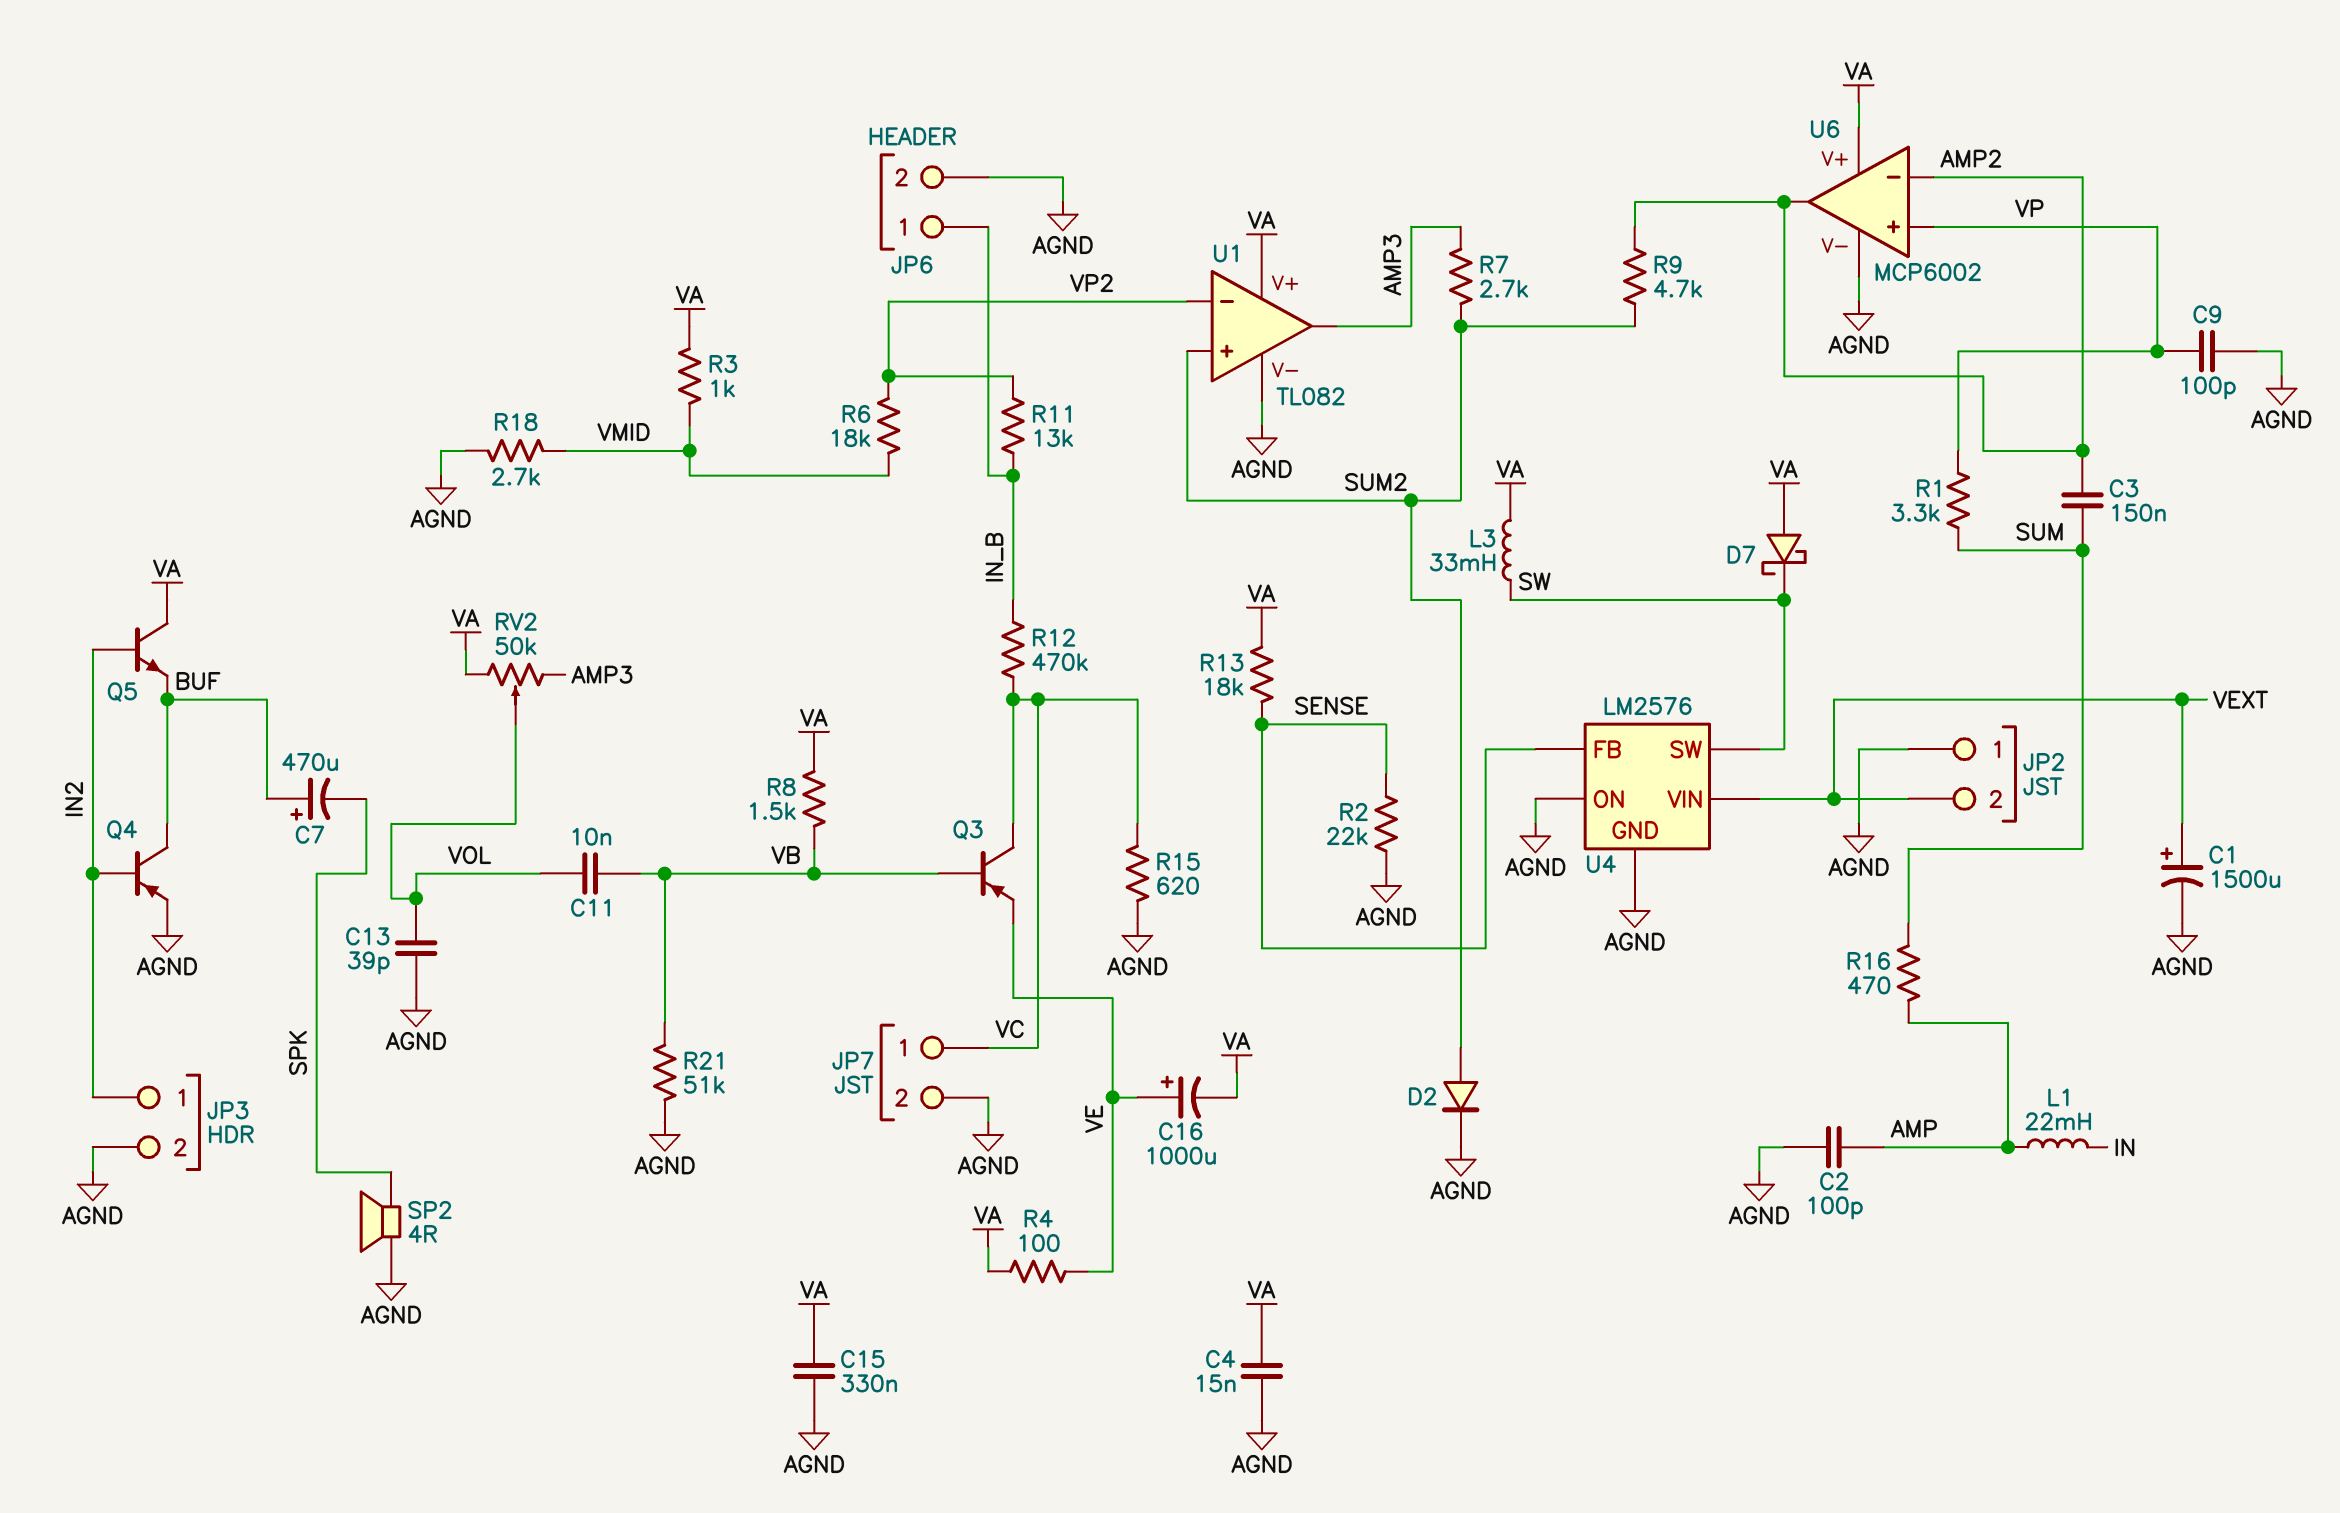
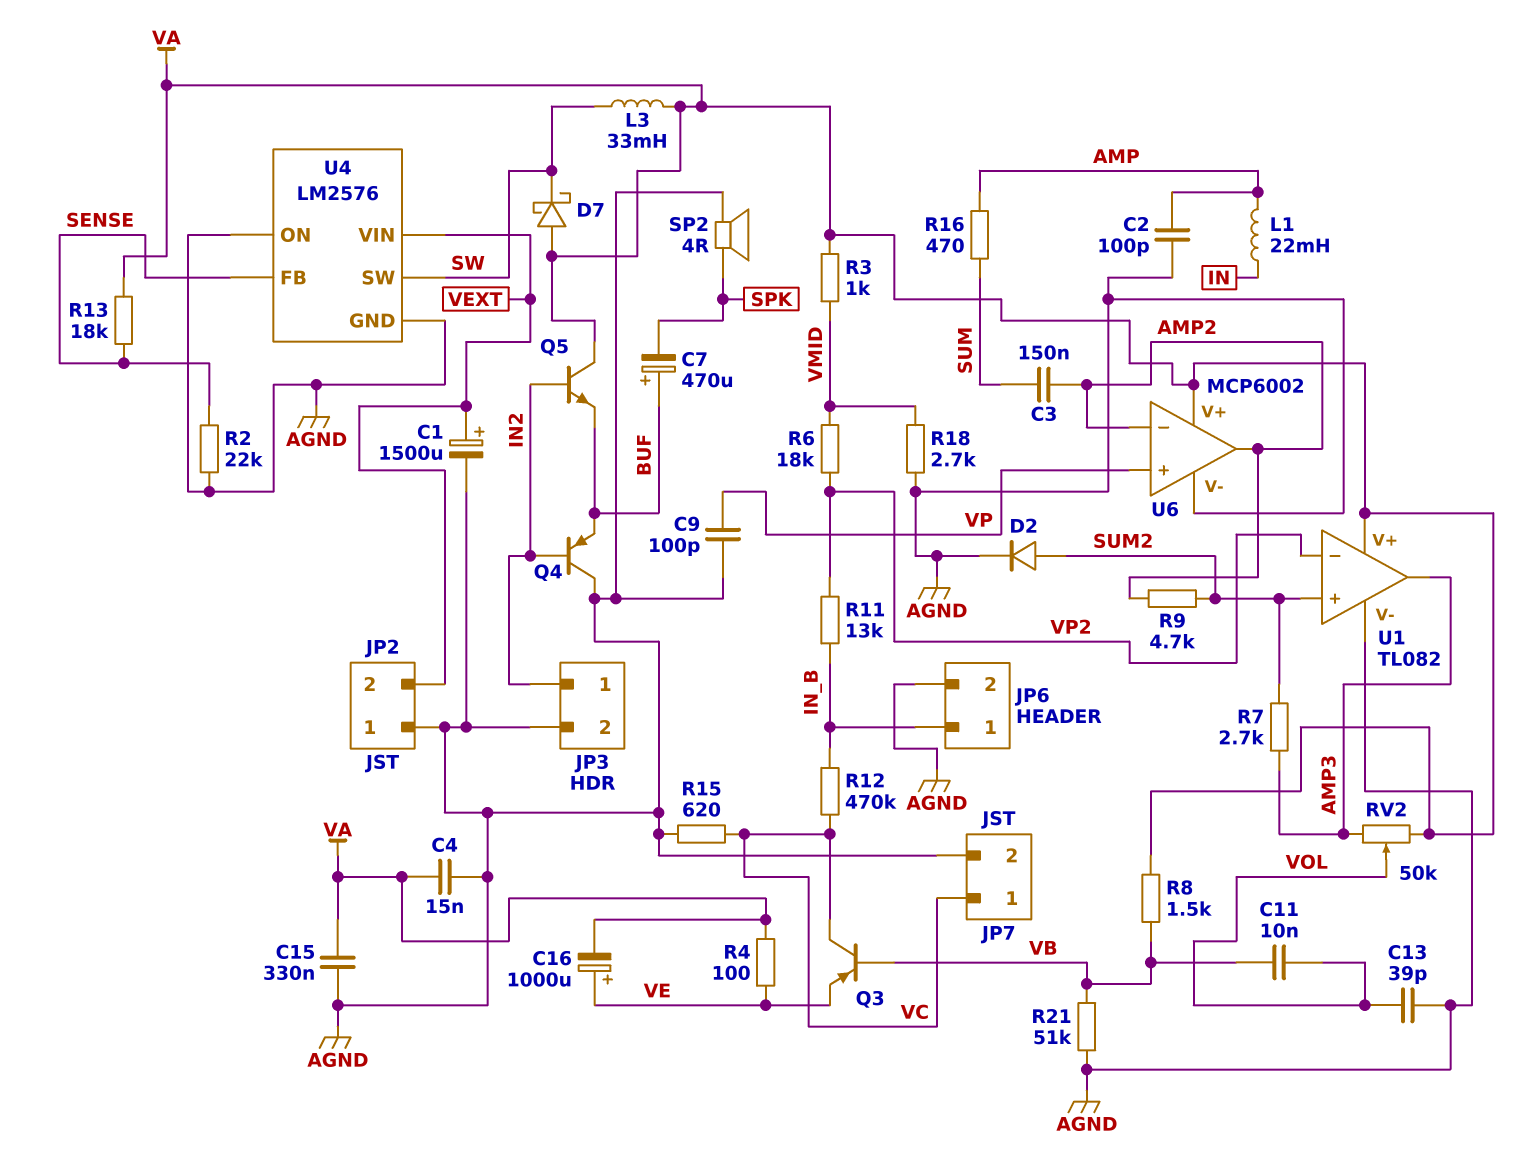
Q4: PNP (B IN2, C BUF, E AGND) -> PNP (B IN2, C AGND, E BUF)
R1: 3.3k (SUM, VP) -> none

